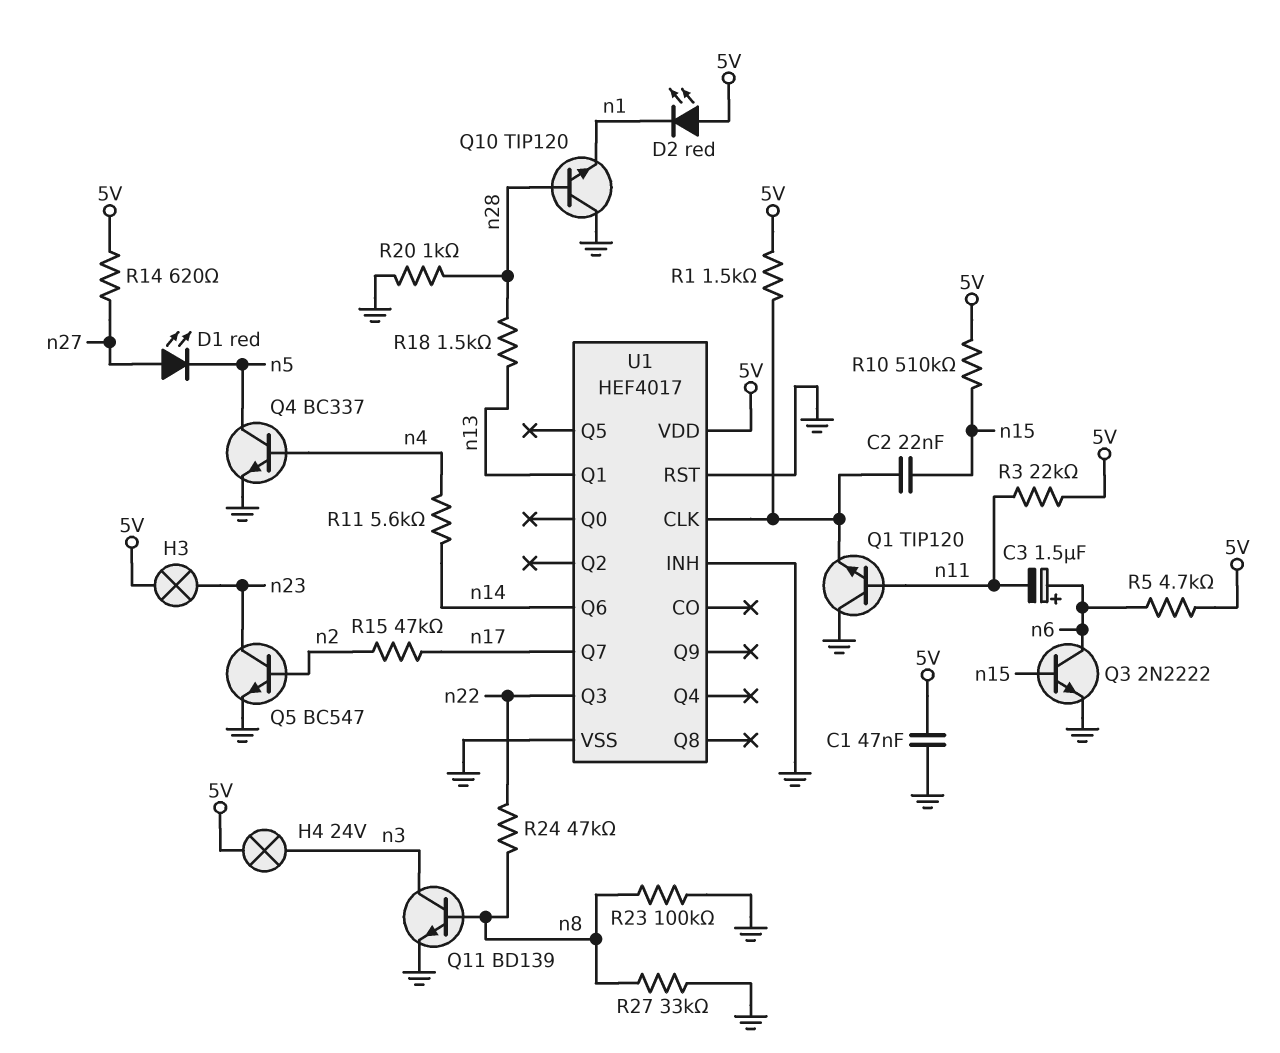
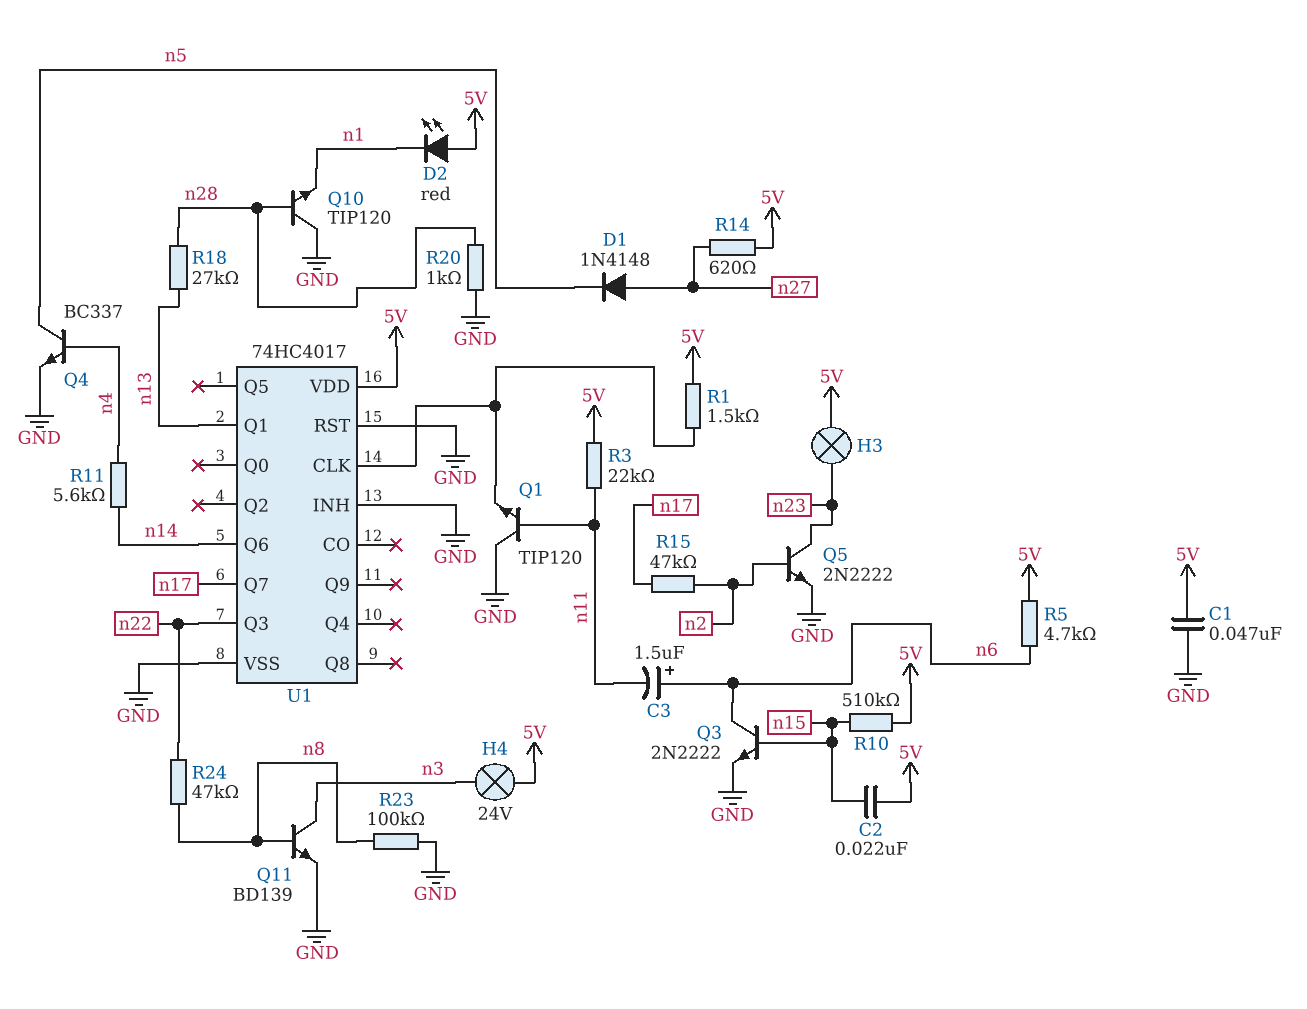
C2: 22nF (U1/CLK, n15) -> 22nF (5V, n15)
D1: LED red (A n27, K n5) -> diode 1N4148 (A n27, K n5)
Q5: NPN BC547 (B n2, C n23, E GND) -> NPN 2N2222 (B n2, C n23, E GND)
R18: 1.5k (n13, n28) -> 27k (n13, n28)
R27: 33k (GND, n8) -> none
U1: HEF4017 -> 74HC4017

